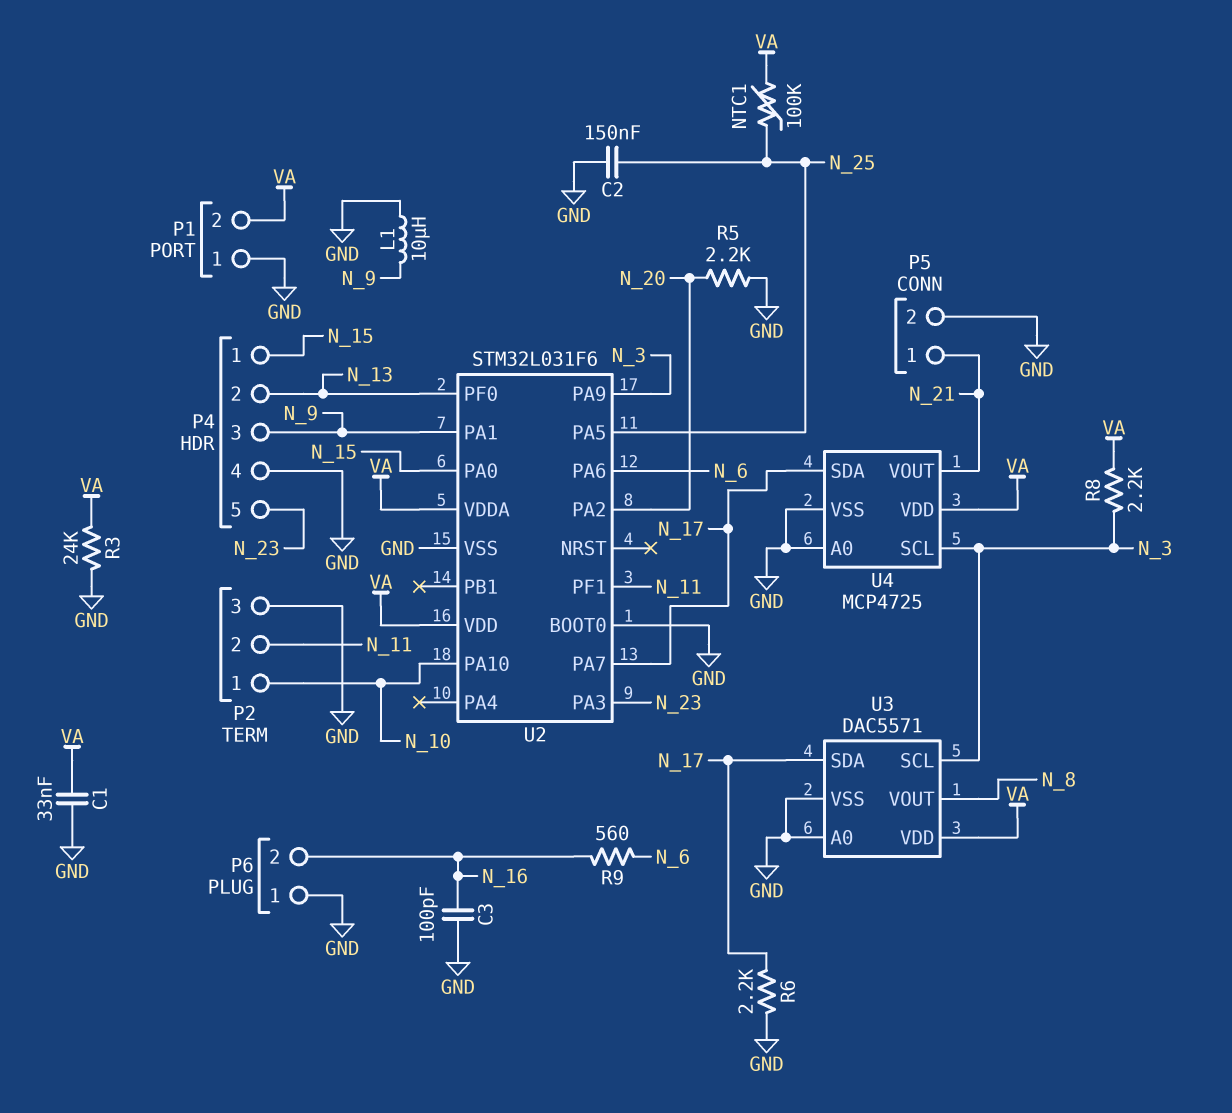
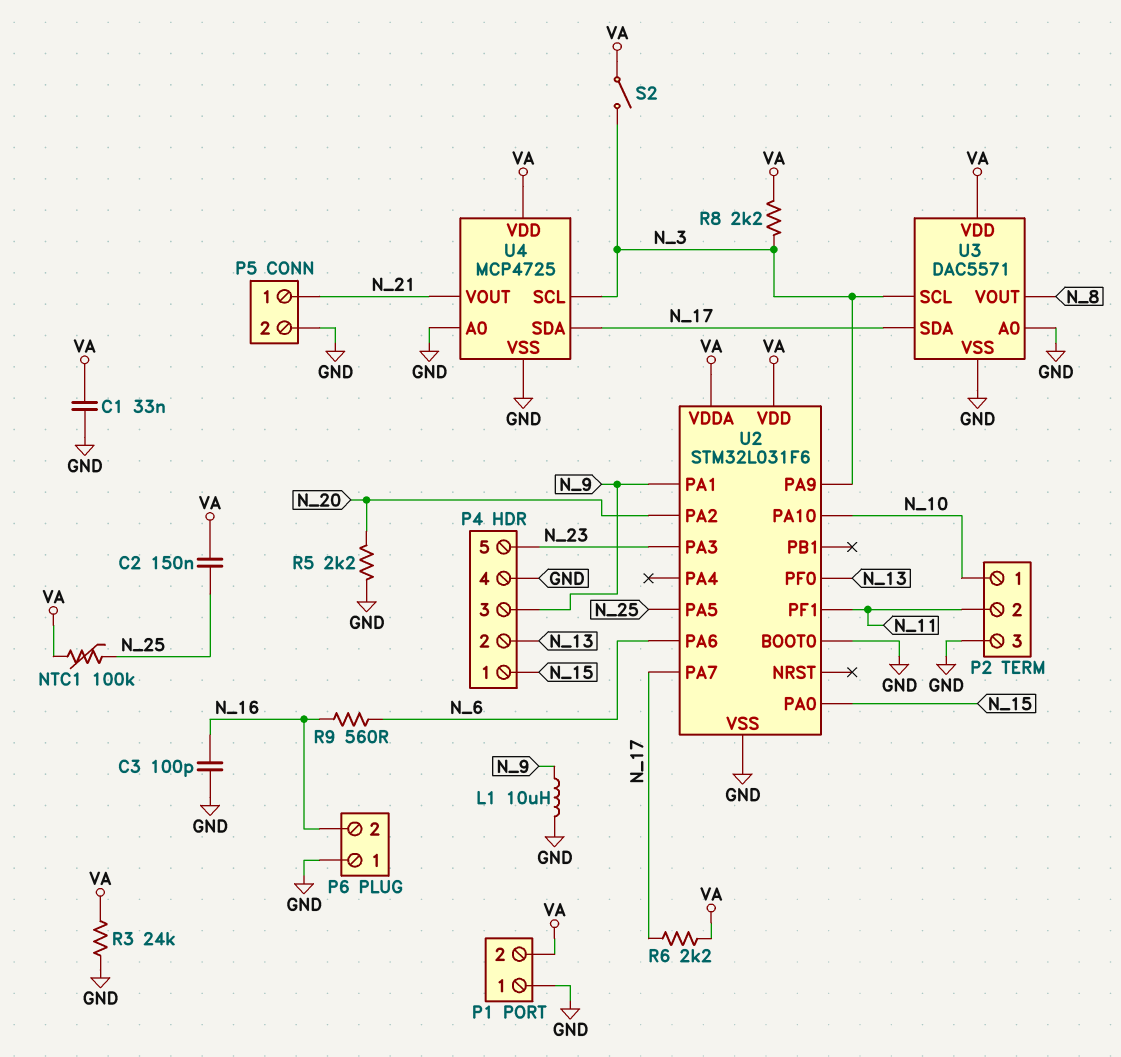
C2: 150nF (GND, N_25) -> 150nF (N_25, VA)
R6: 2.2k (GND, N_17) -> 2.2k (N_17, VA)
S2: none -> switch (N_3, VA)

